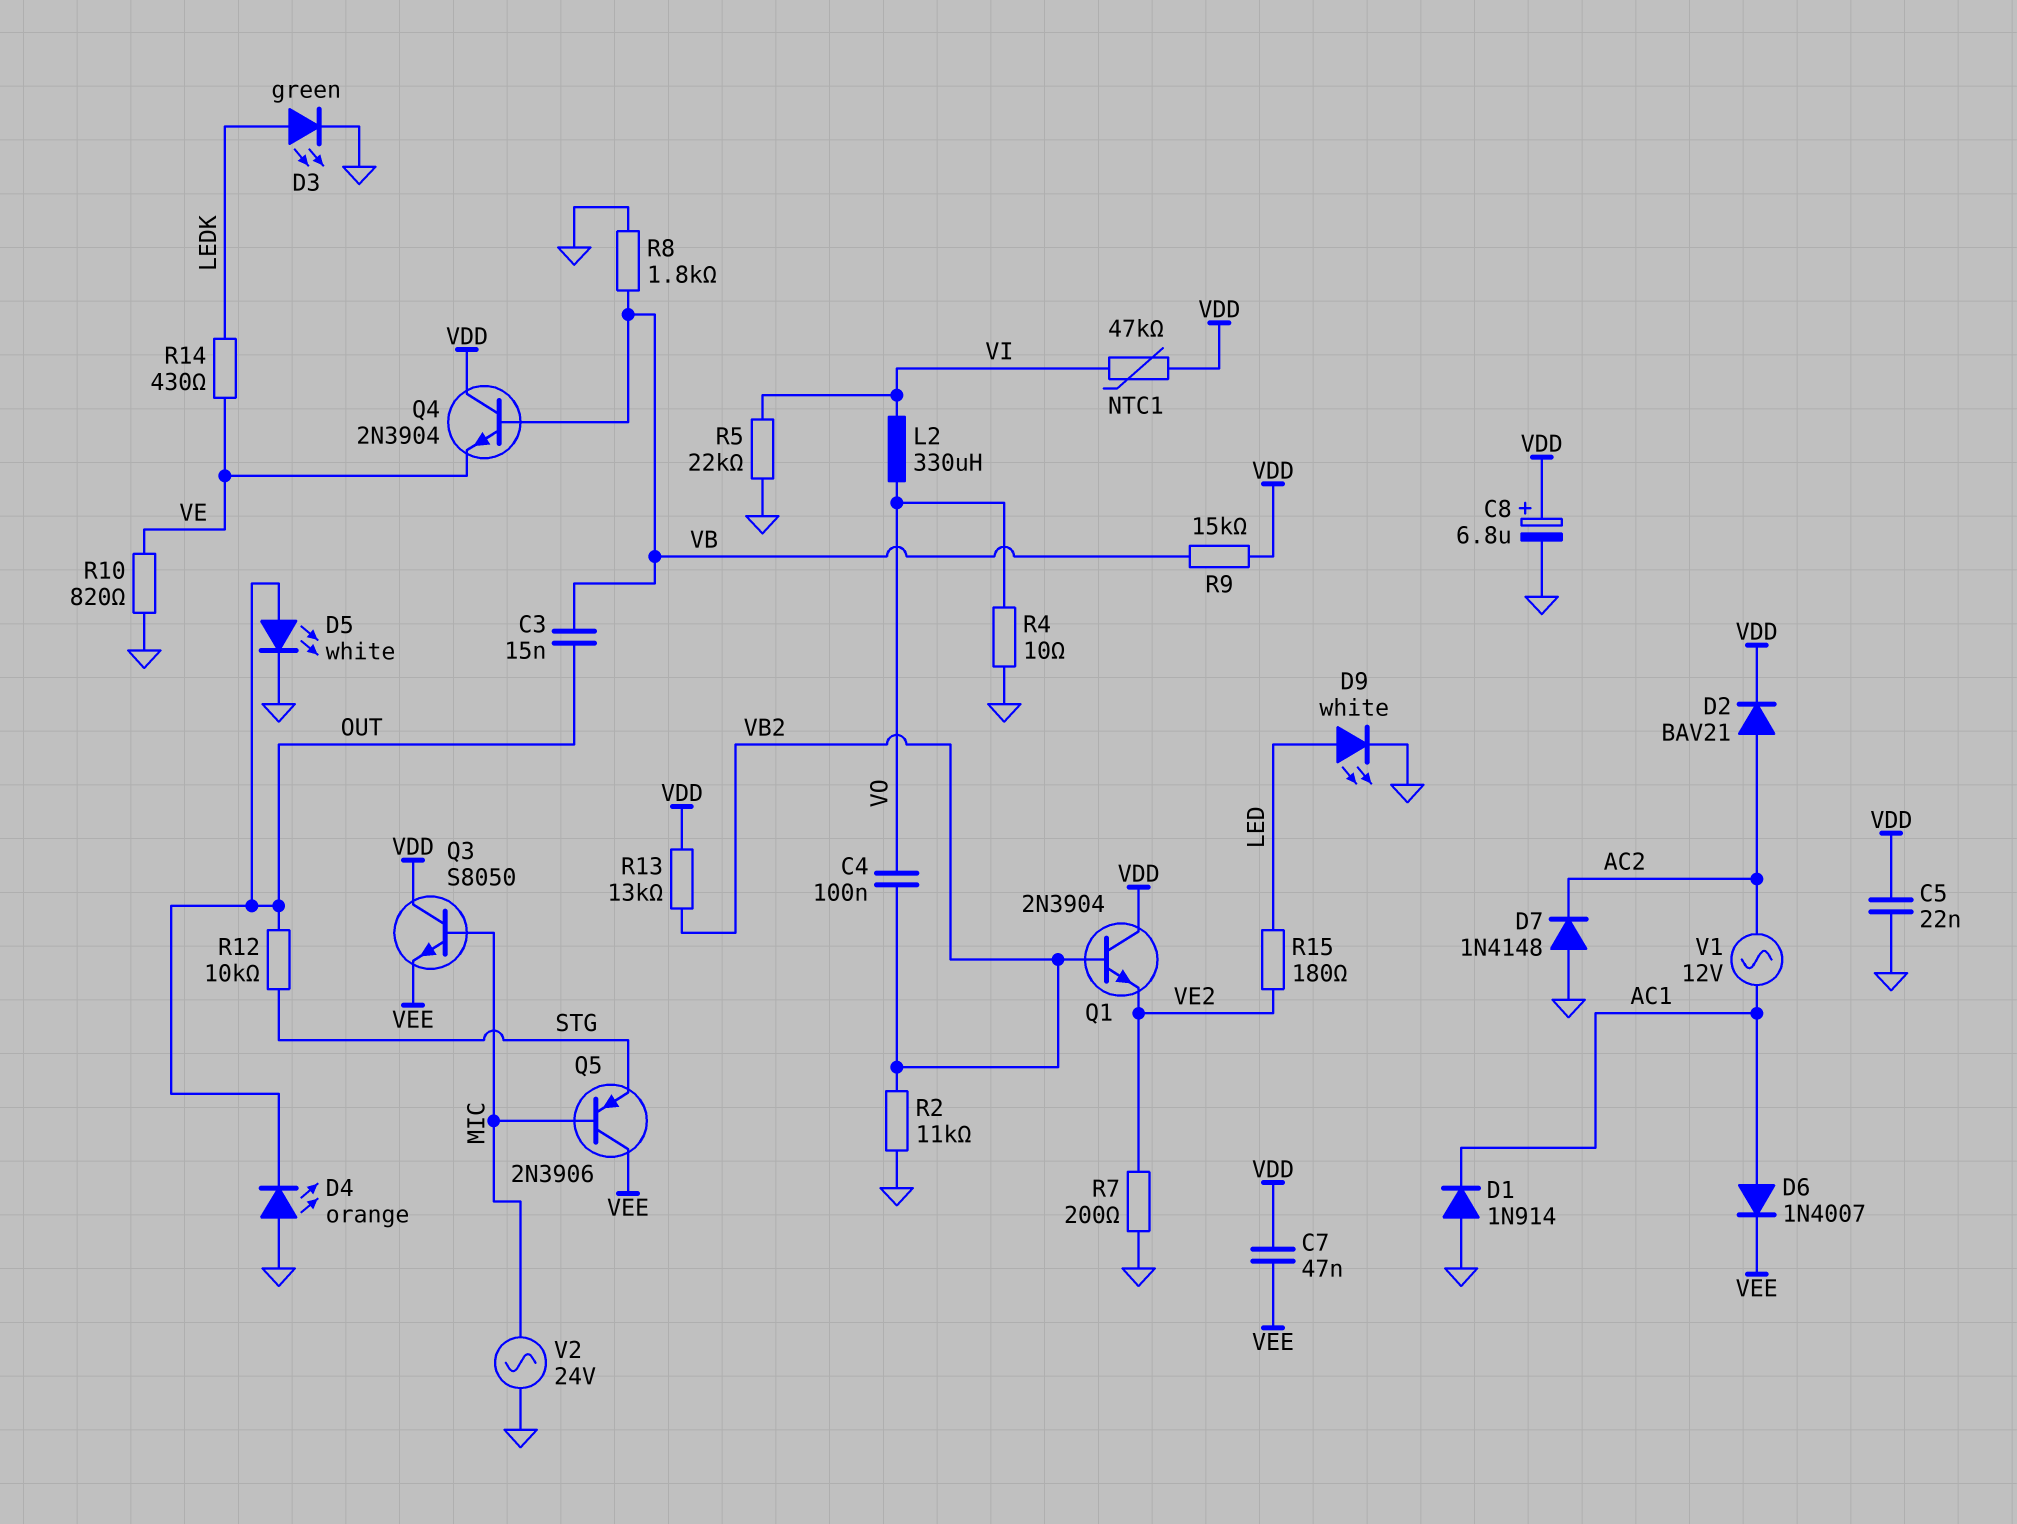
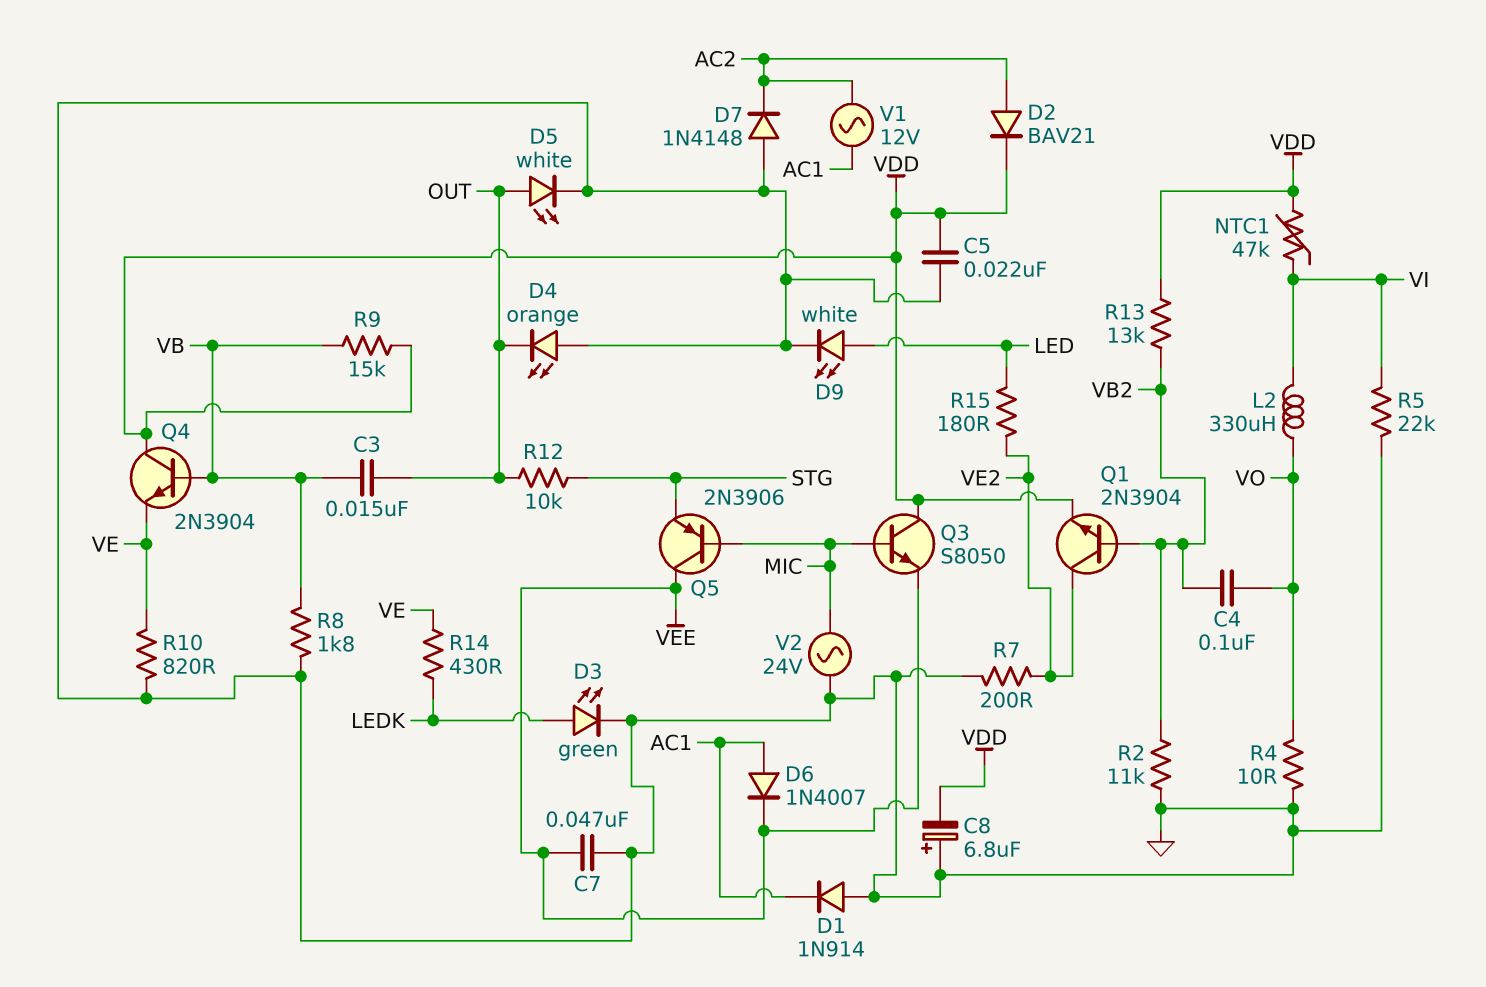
C7: 47nF (VDD, VEE) -> 47nF (GND, VEE)
C8: 6.8uF (plus VDD, minus GND) -> 6.8uF (plus GND, minus VDD)
Q1: NPN 2N3904 (B VB2, C VDD, E VE2) -> NPN 2N3904 (B VB2, C VE2, E VDD)

